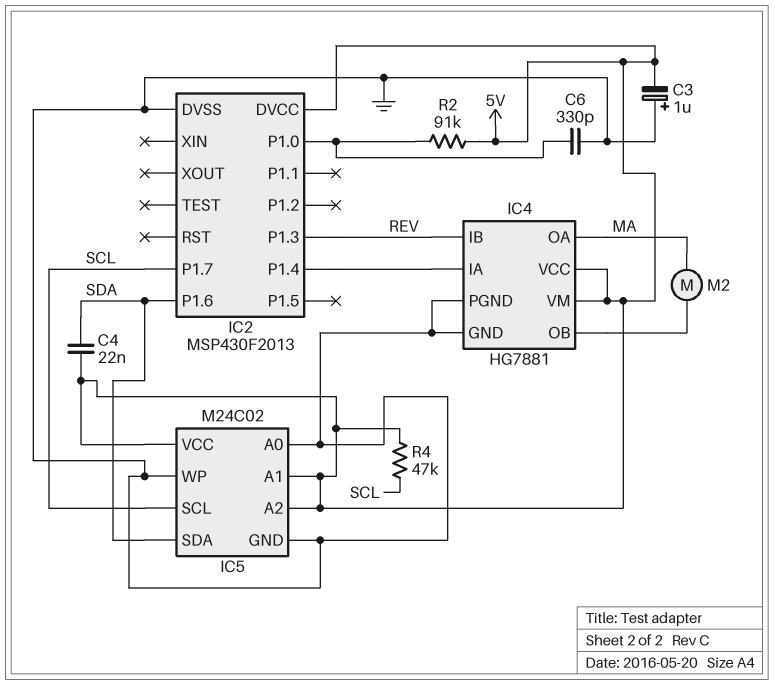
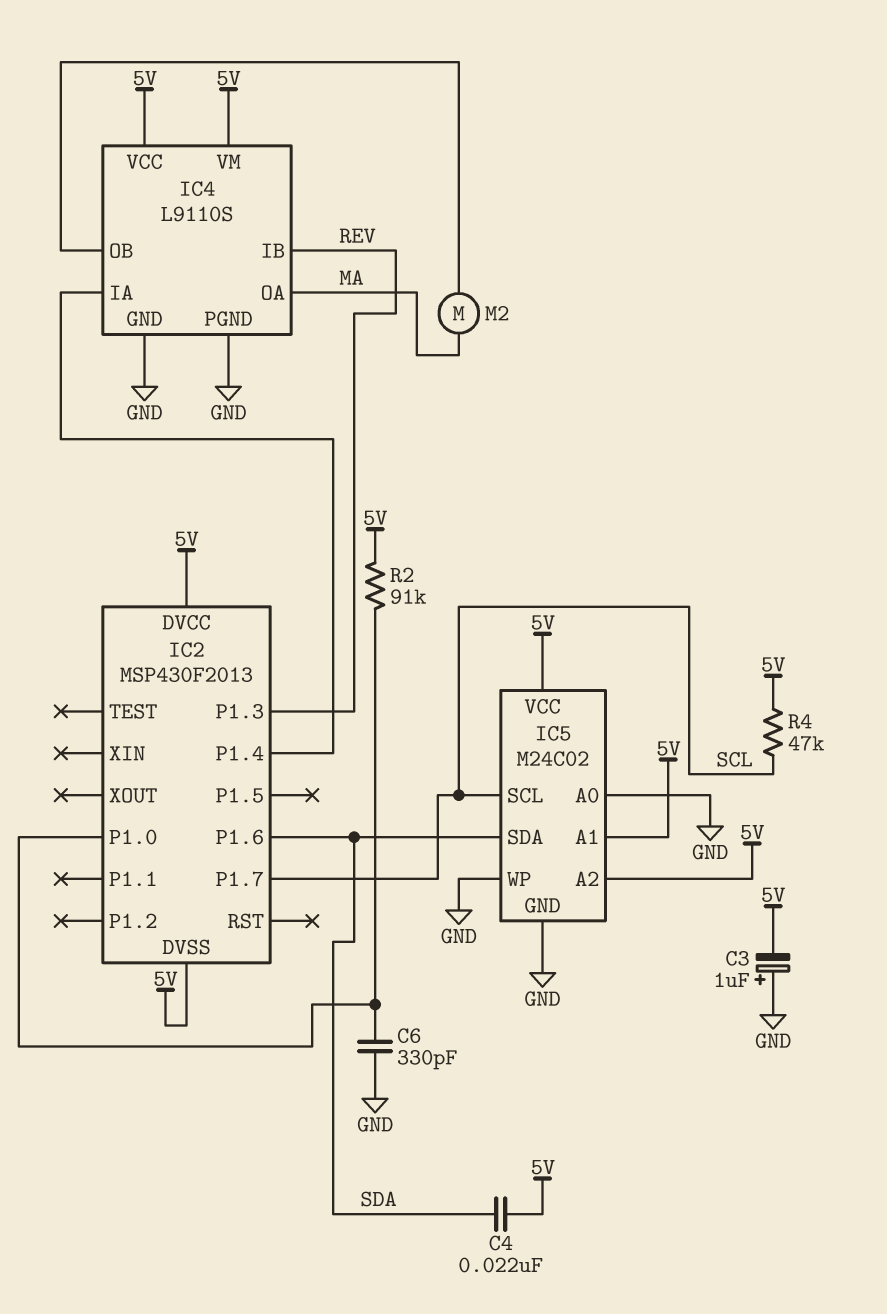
IC2 pin DVSS: GND -> 5V
IC4: HG7881 -> L9110S

